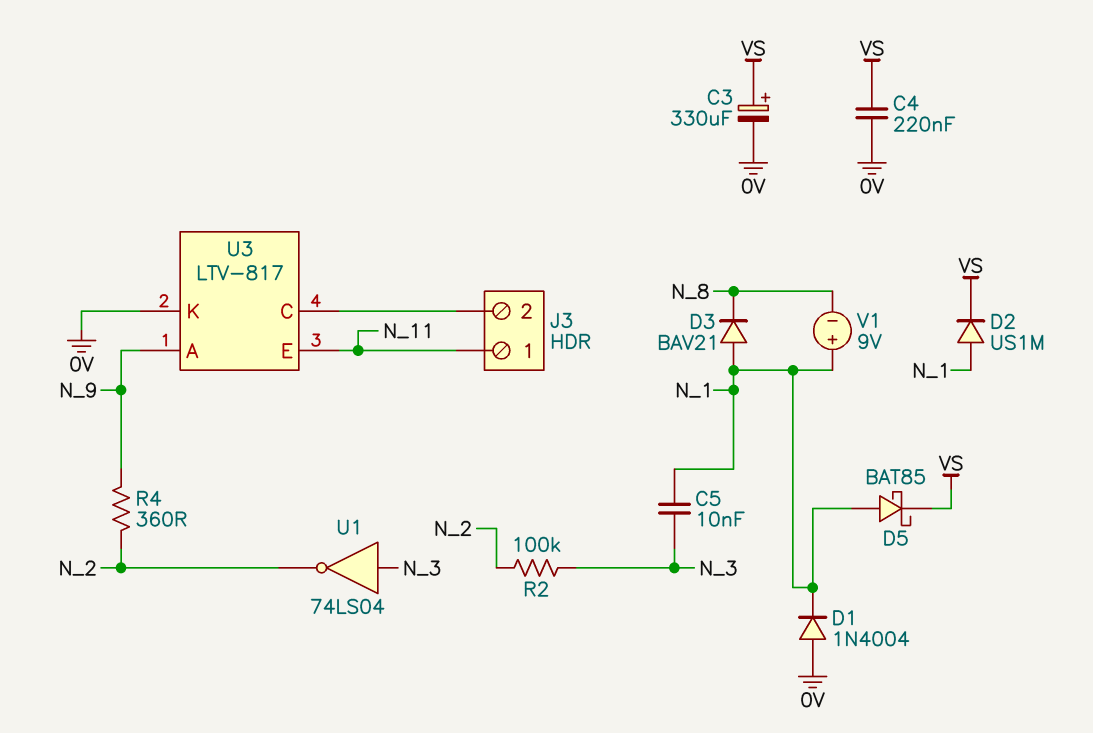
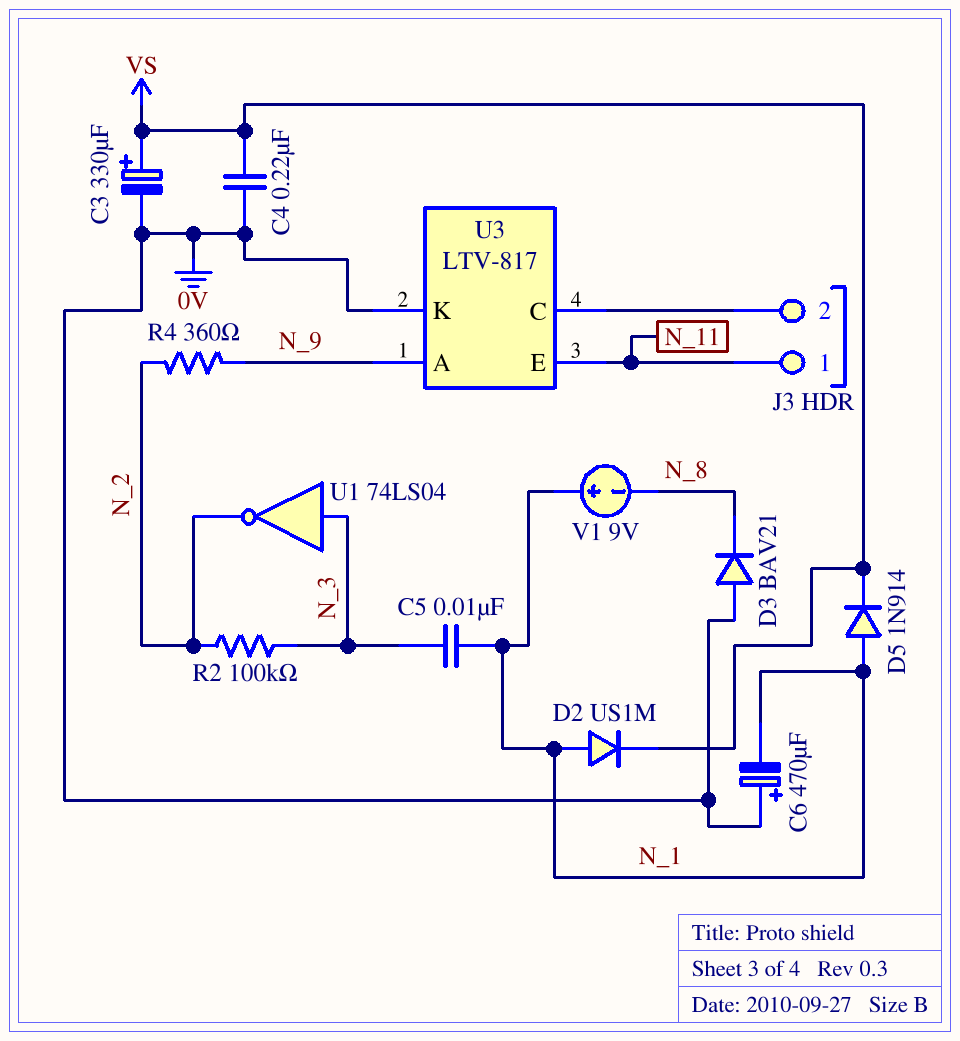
C6: none -> 470uF (plus 0V, minus N_1)
D1: diode 1N4004 (A 0V, K N_1) -> none
D3: diode BAV21 (A N_1, K N_8) -> diode BAV21 (A 0V, K N_8)
D5: schottky BAT85 (A N_1, K VS) -> diode 1N914 (A N_1, K VS)

